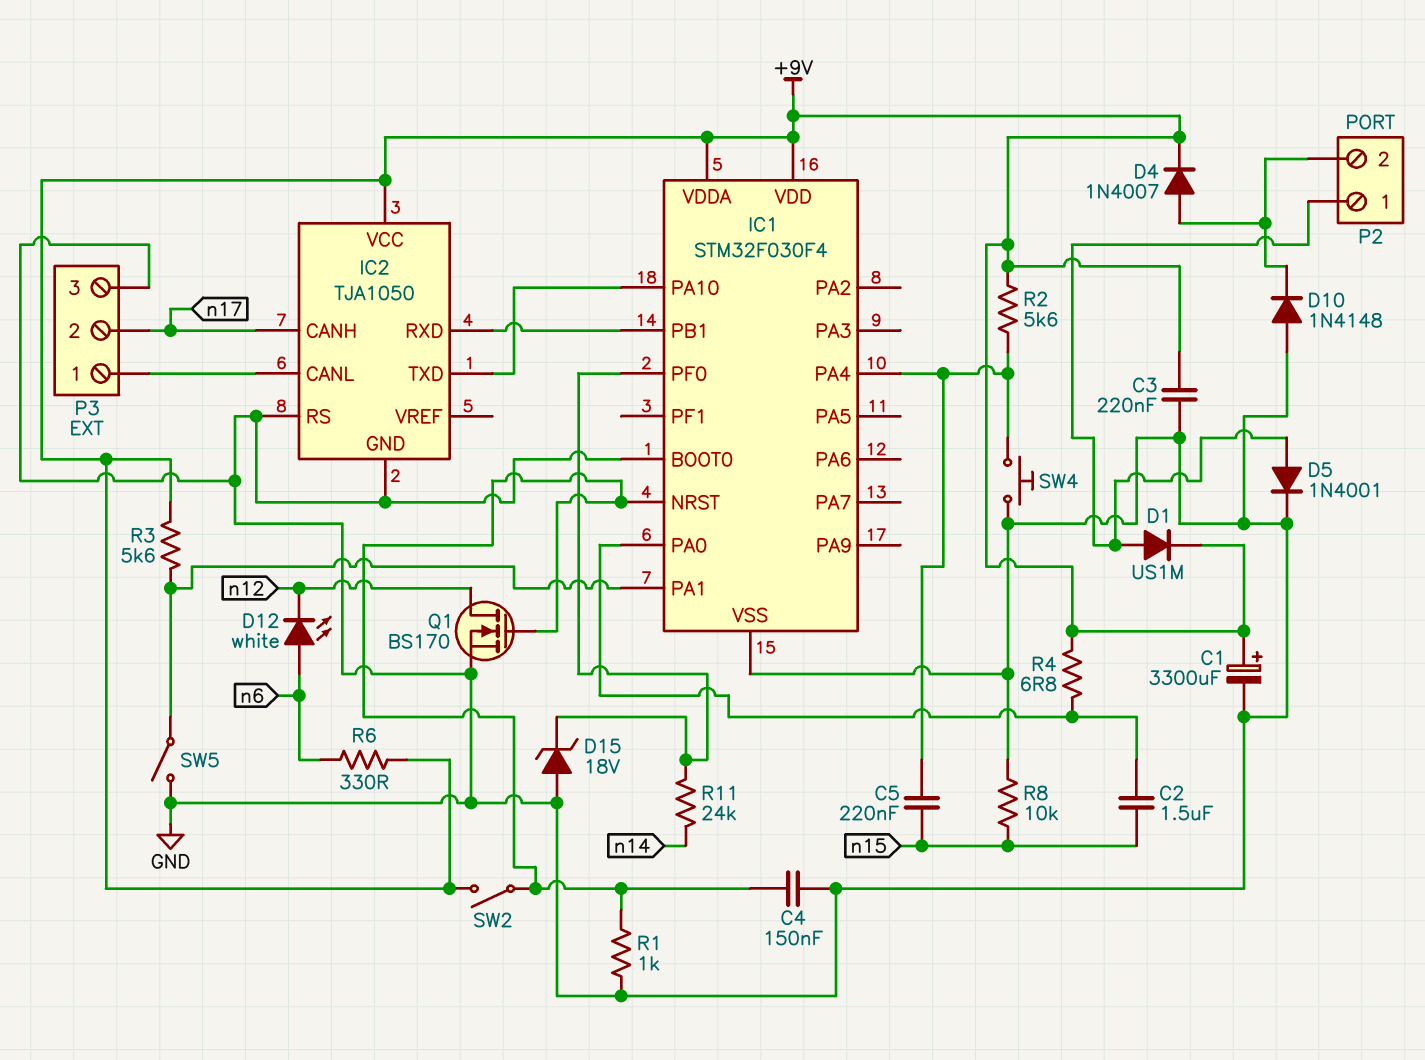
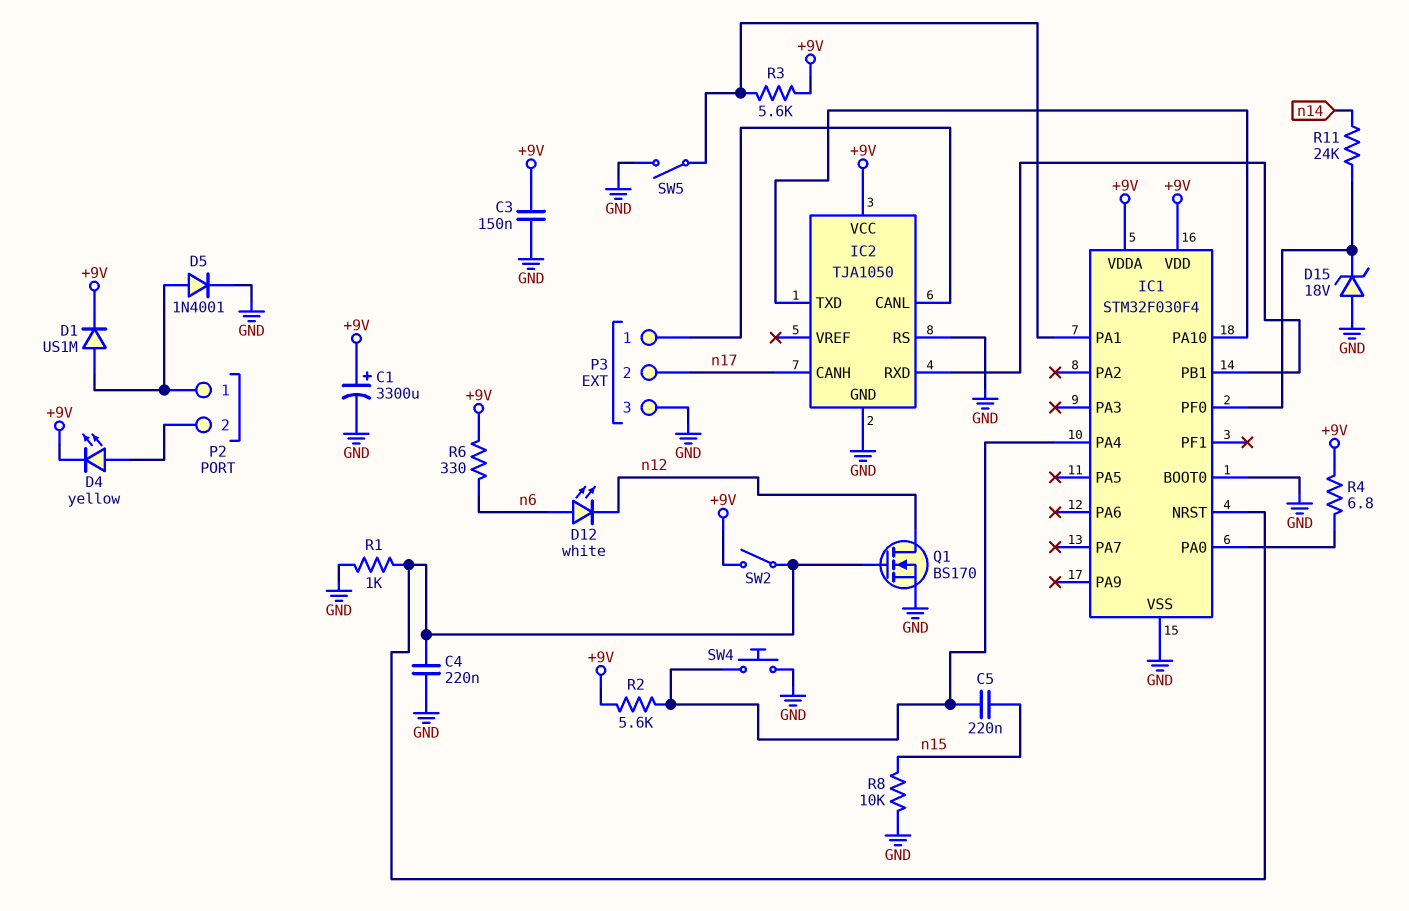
C2: 1.5uF (IC1/PA0, n15) -> none
C3: 220nF (+9V, GND) -> 150nF (+9V, GND)
C4: 150nF (GND, IC1/NRST) -> 220nF (GND, IC1/NRST)
D4: diode 1N4007 (A P2/2, K +9V) -> LED yellow (A P2/2, K +9V)
D10: diode 1N4148 (A GND, K P2/2) -> none

